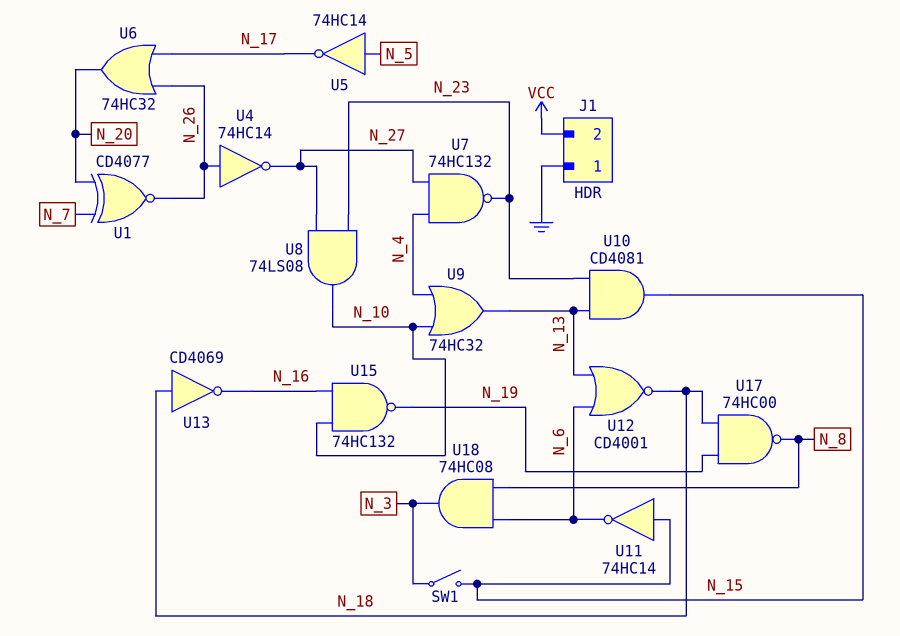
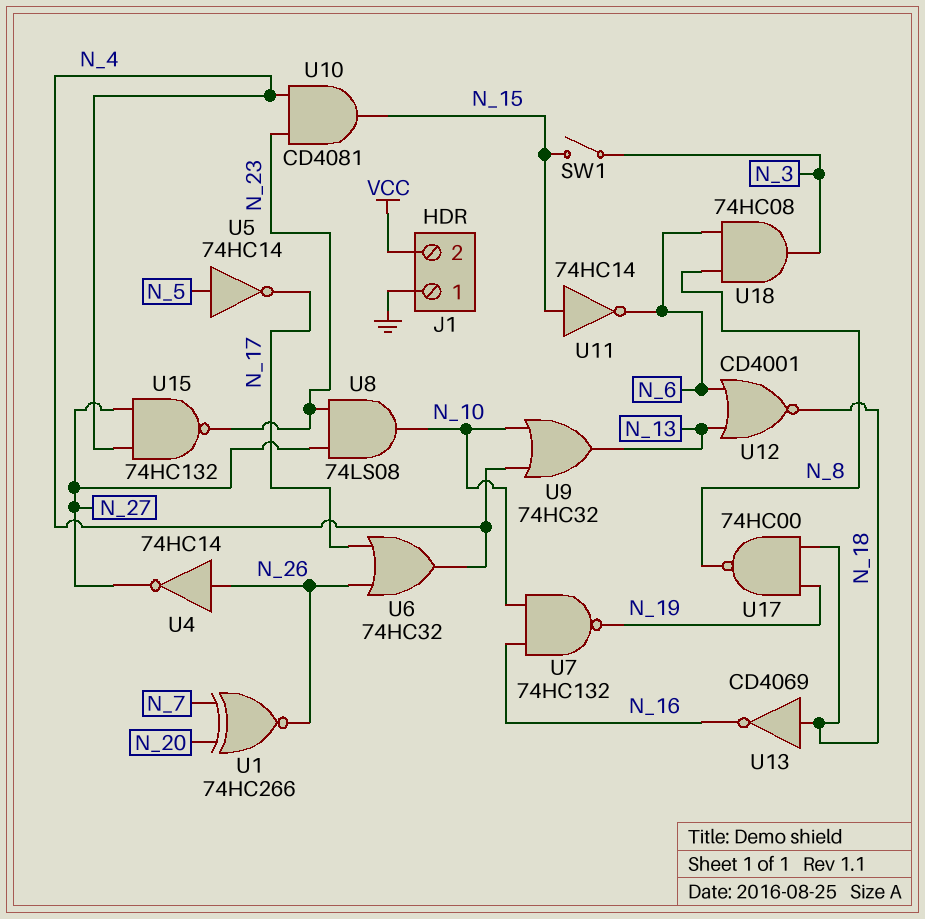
U1: XNOR CD4077 (in N_7, in N_20, out N_26) -> XNOR 74HC266 (in N_7, in N_20, out N_26)
U6: OR 74HC32 (in N_17, in N_26, out N_20) -> OR 74HC32 (in N_17, in N_26, out N_4)
U7: NAND 74HC132 (in N_4, in N_27, out N_23) -> NAND 74HC132 (in N_10, in N_16, out N_19)
U10: AND CD4081 (in N_13, in N_23, out N_15) -> AND CD4081 (in N_4, in N_23, out N_15)
U15: NAND 74HC132 (in N_10, in N_16, out N_19) -> NAND 74HC132 (in N_4, in N_27, out N_23)

